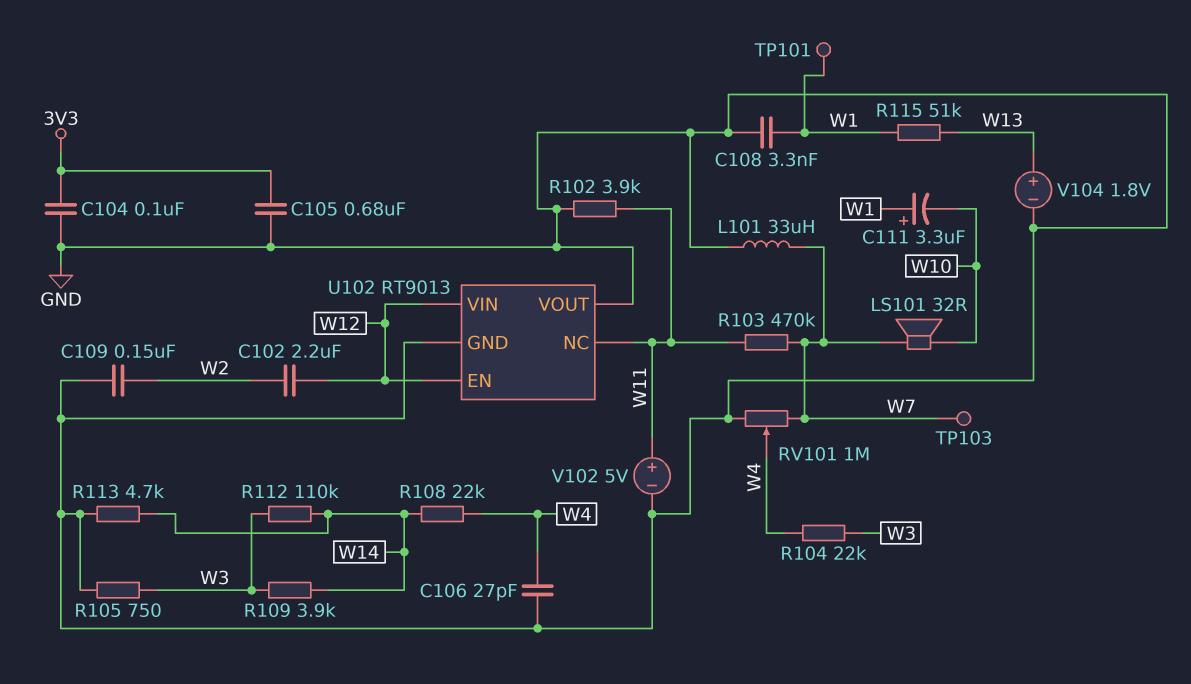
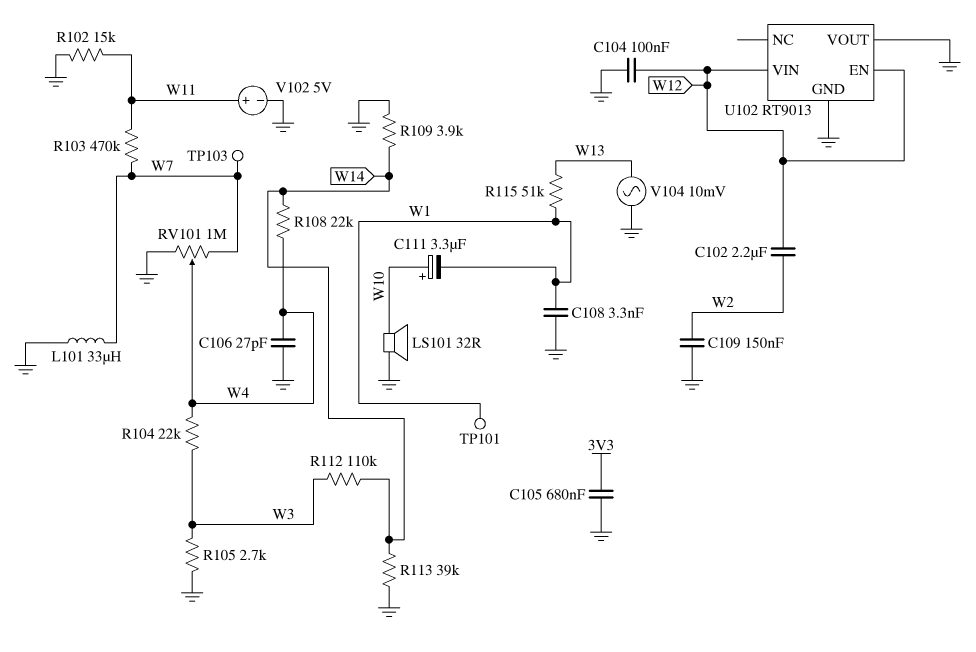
C104: 100nF (3V3, GND) -> 100nF (GND, W12)
C111: 3.3uF (plus W1, minus W10) -> 3.3uF (plus W10, minus W1)
LS101: speaker 32R (W7, W10) -> speaker 32R (GND, W10)
R102: 3.9k (GND, W11) -> 15k (GND, W11)
R105: 750 (GND, W3) -> 2.7k (GND, W3)
R109: 3.9k (W3, W14) -> 3.9k (GND, W14)
R113: 4.7k (GND, W14) -> 39k (GND, W14)
U102 pin NC: W11 -> none
V104: 1.8V (plus W13, minus GND) -> AC 10mV (GND, W13)

